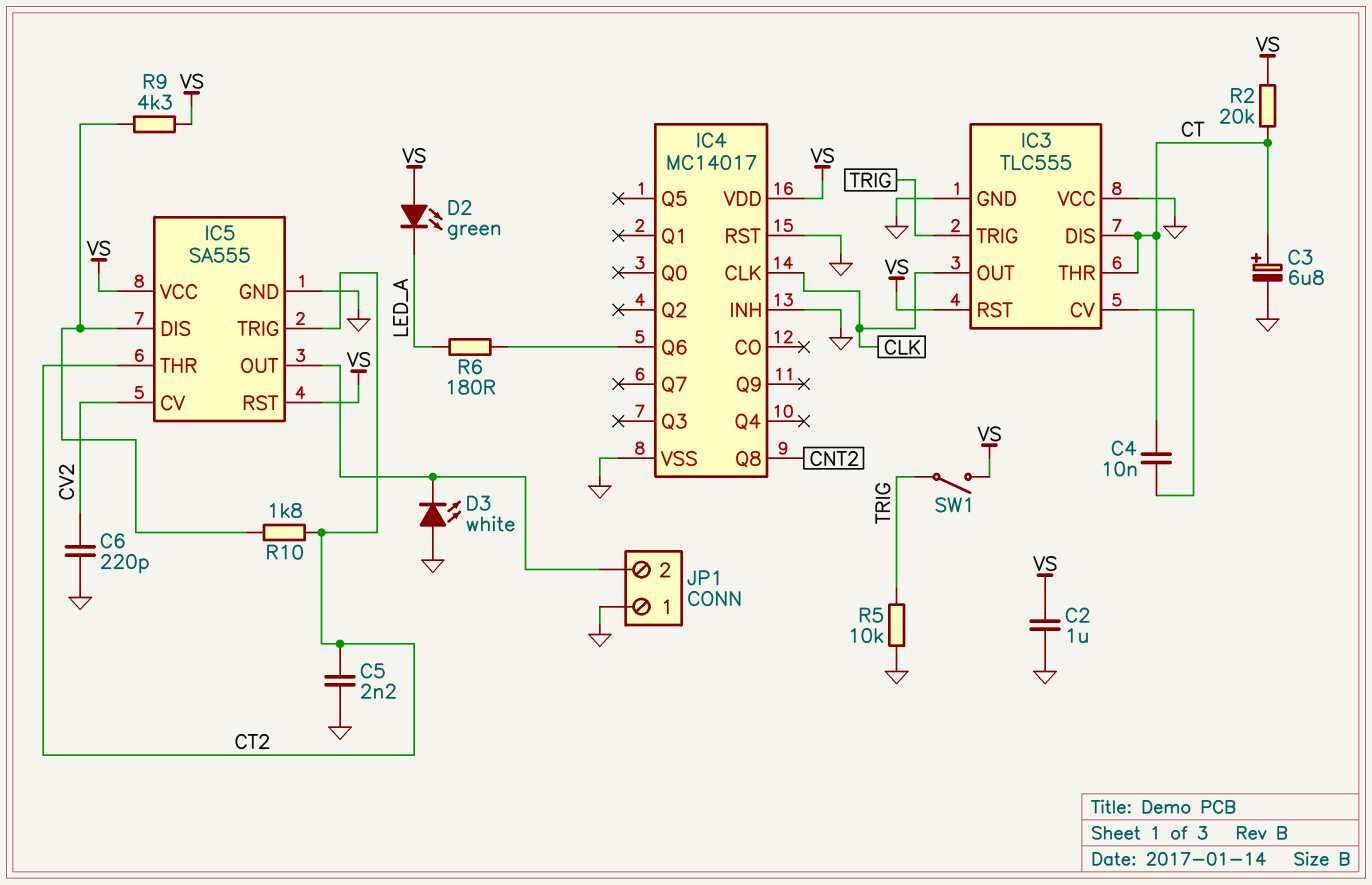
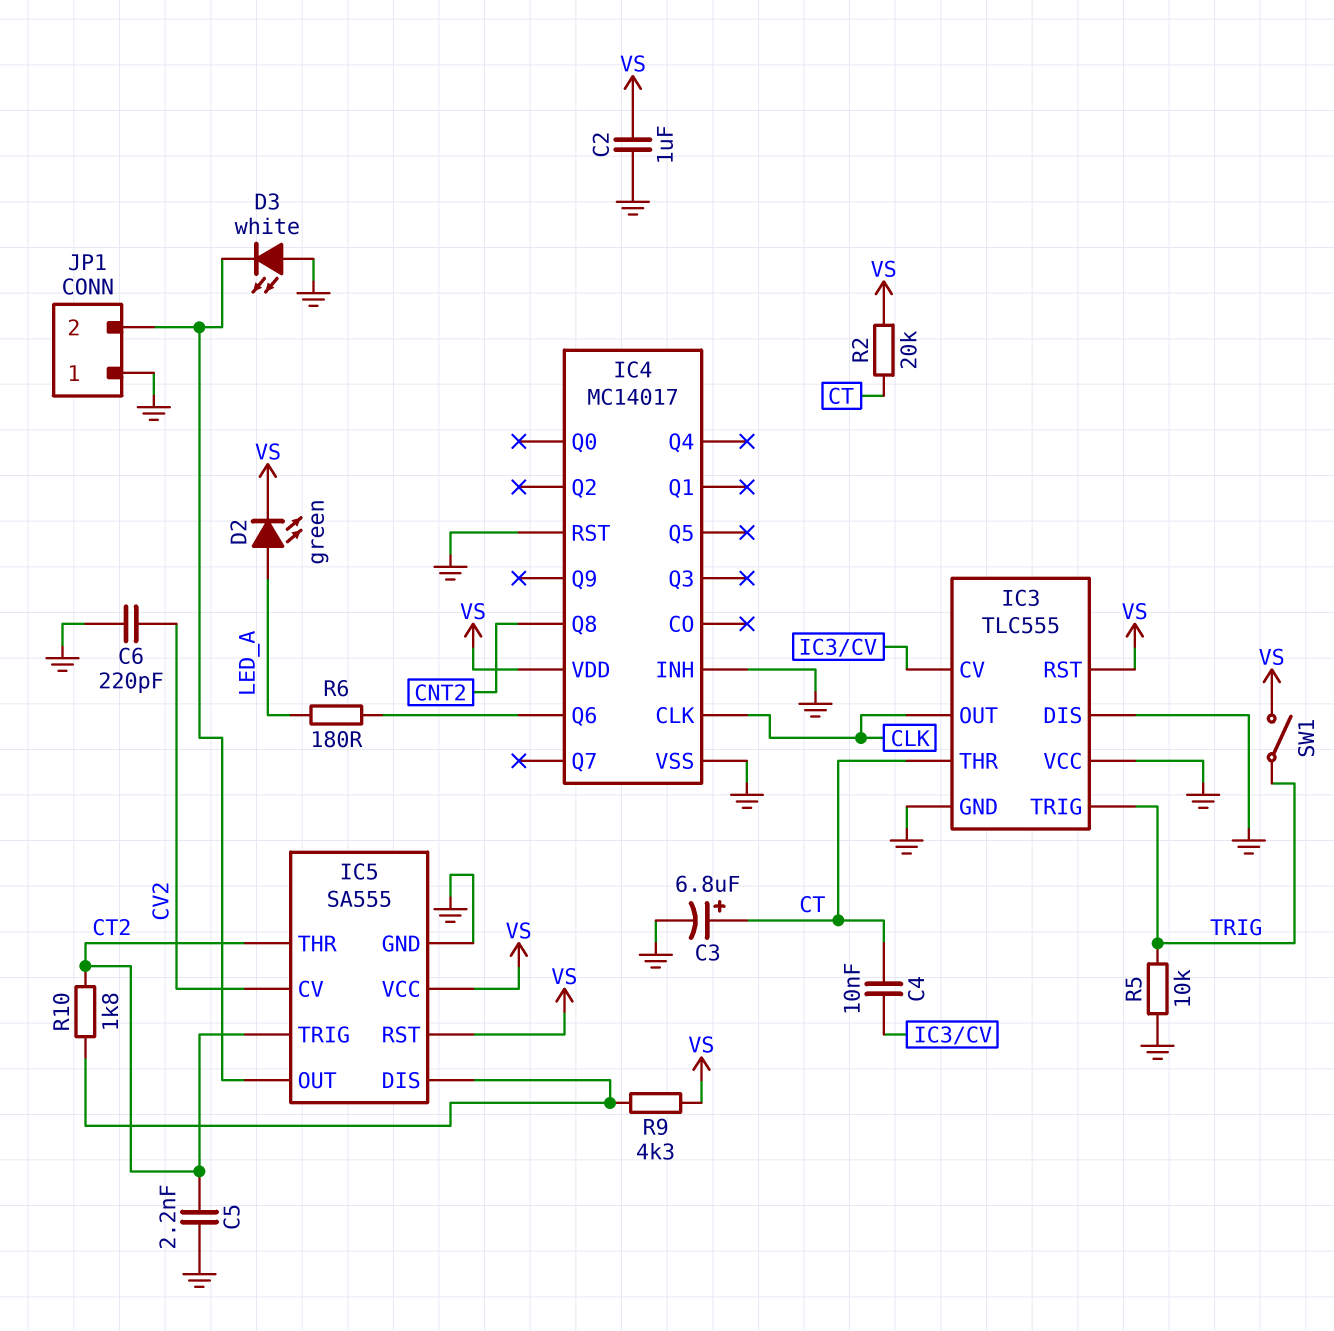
D2: LED green (A VS, K LED_A) -> LED green (A LED_A, K VS)
IC3 pin DIS: CT -> GND

